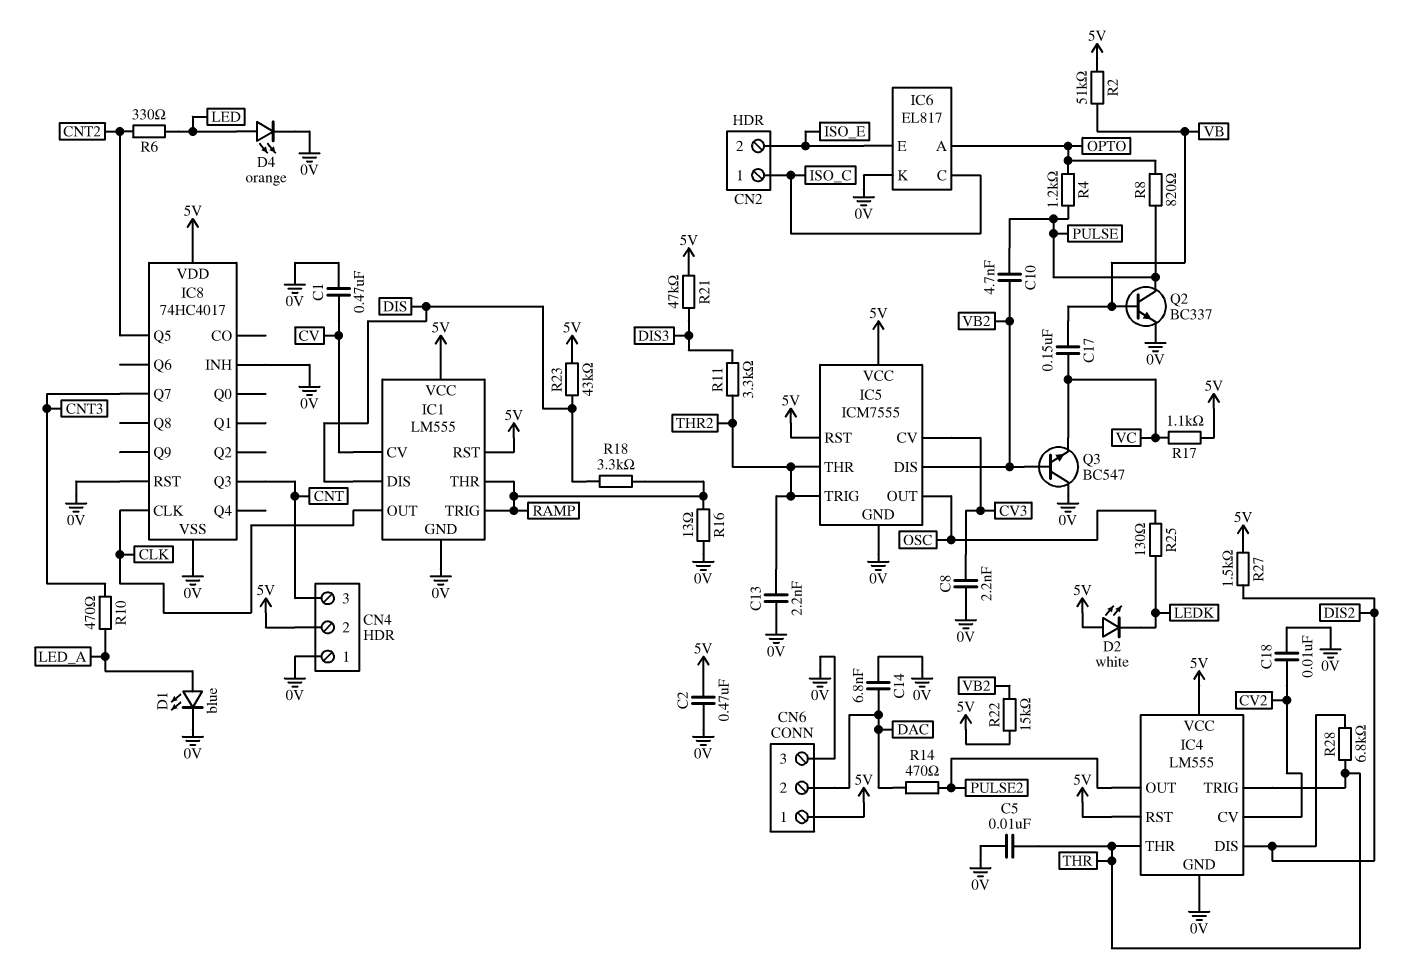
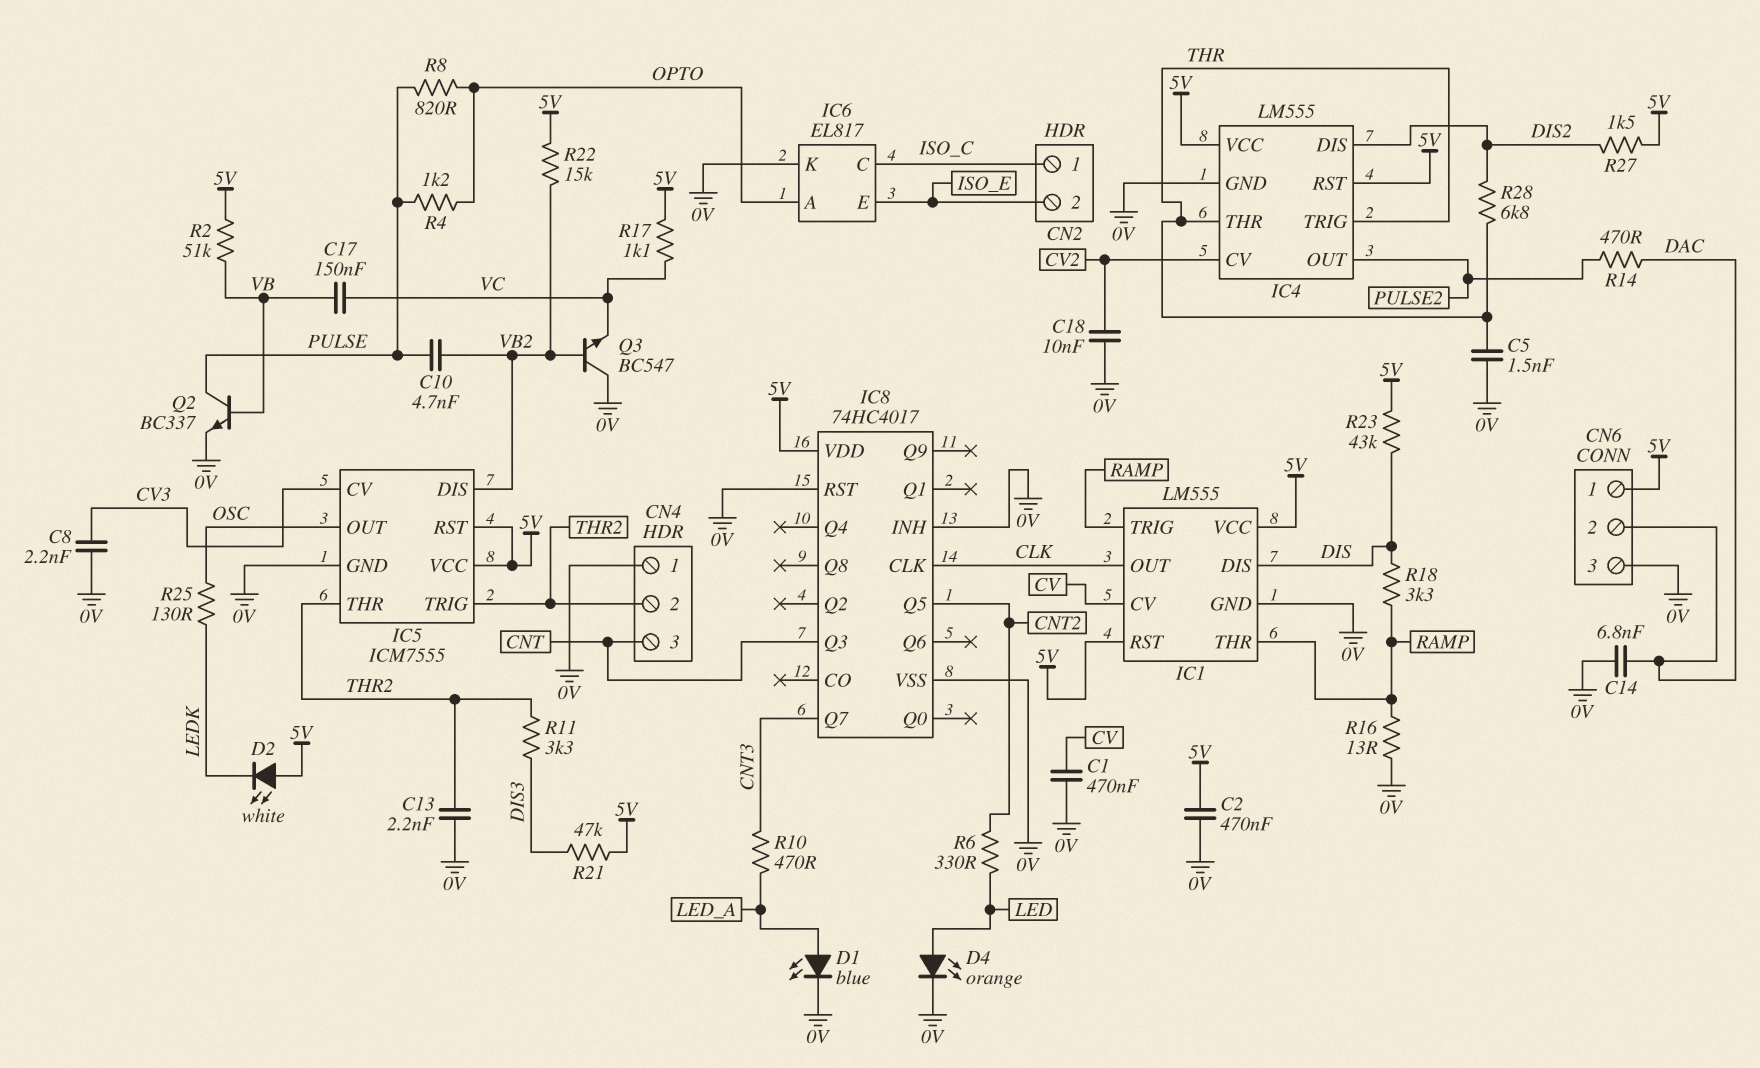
C5: 10nF (0V, THR) -> 1.5nF (0V, THR)
CN4 pin 2: 5V -> THR2

